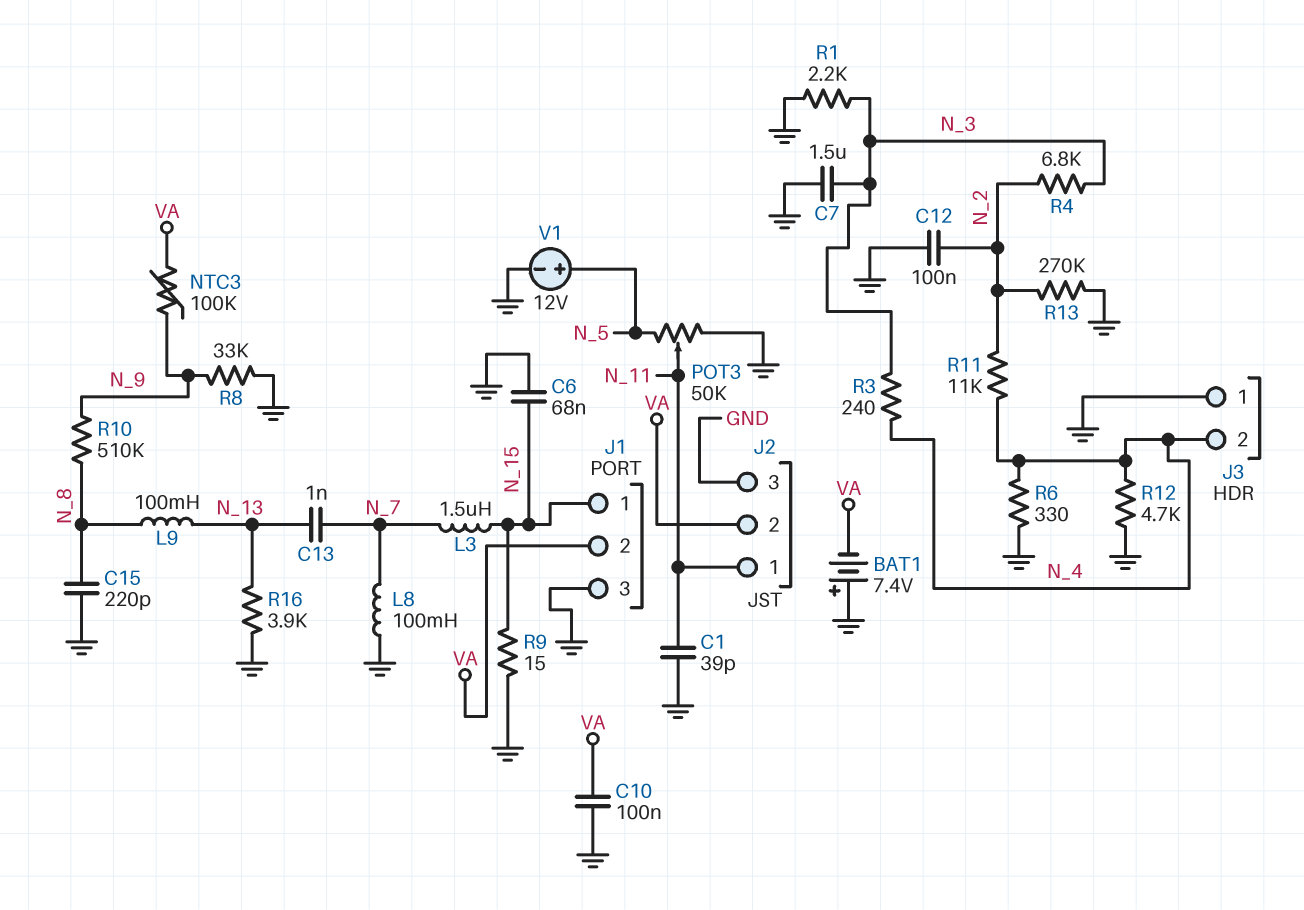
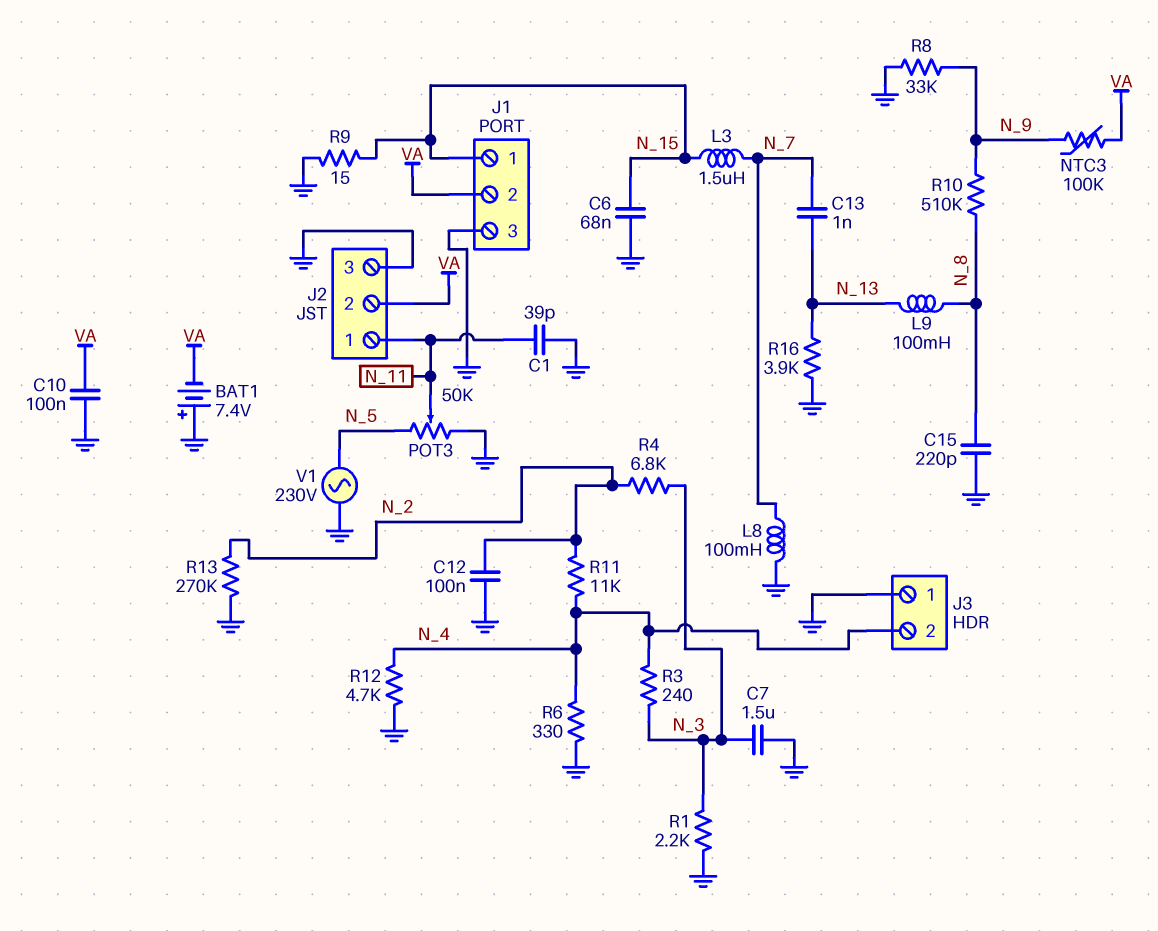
V1: 12V (plus N_5, minus GND) -> AC 230V (GND, N_5)

